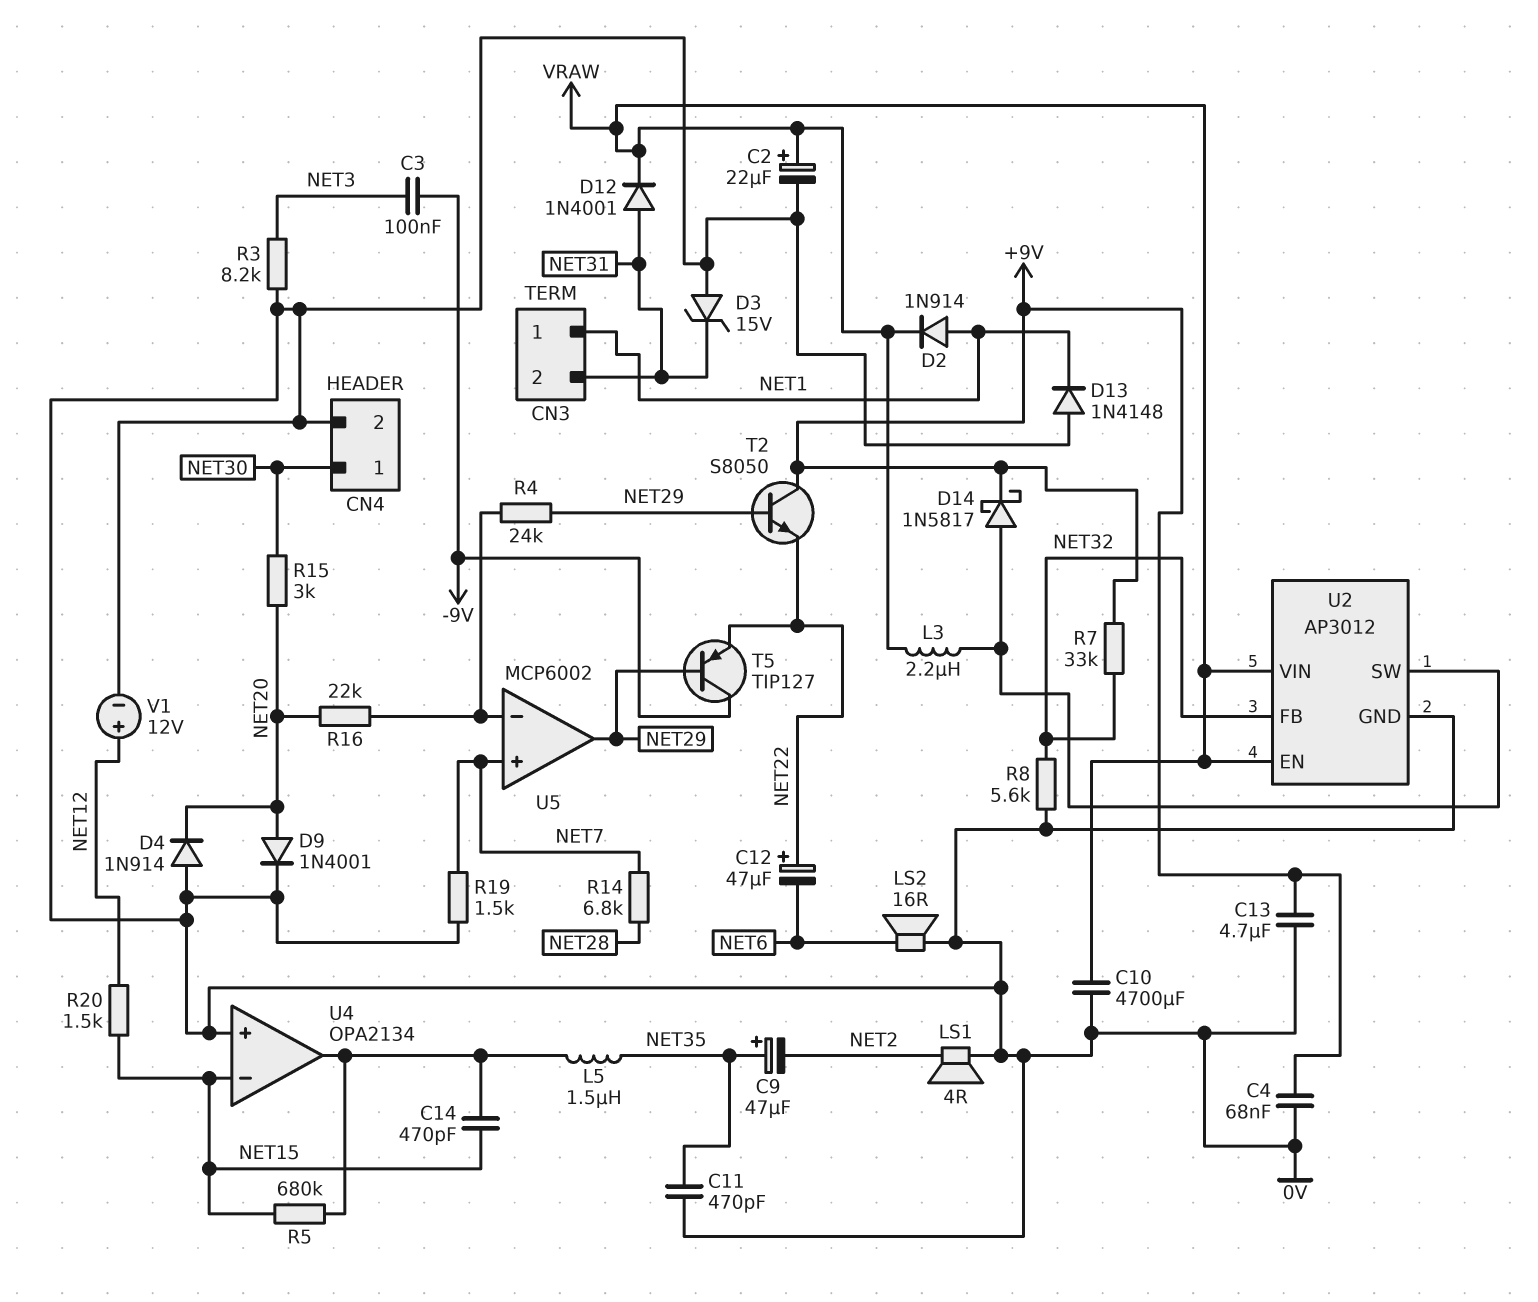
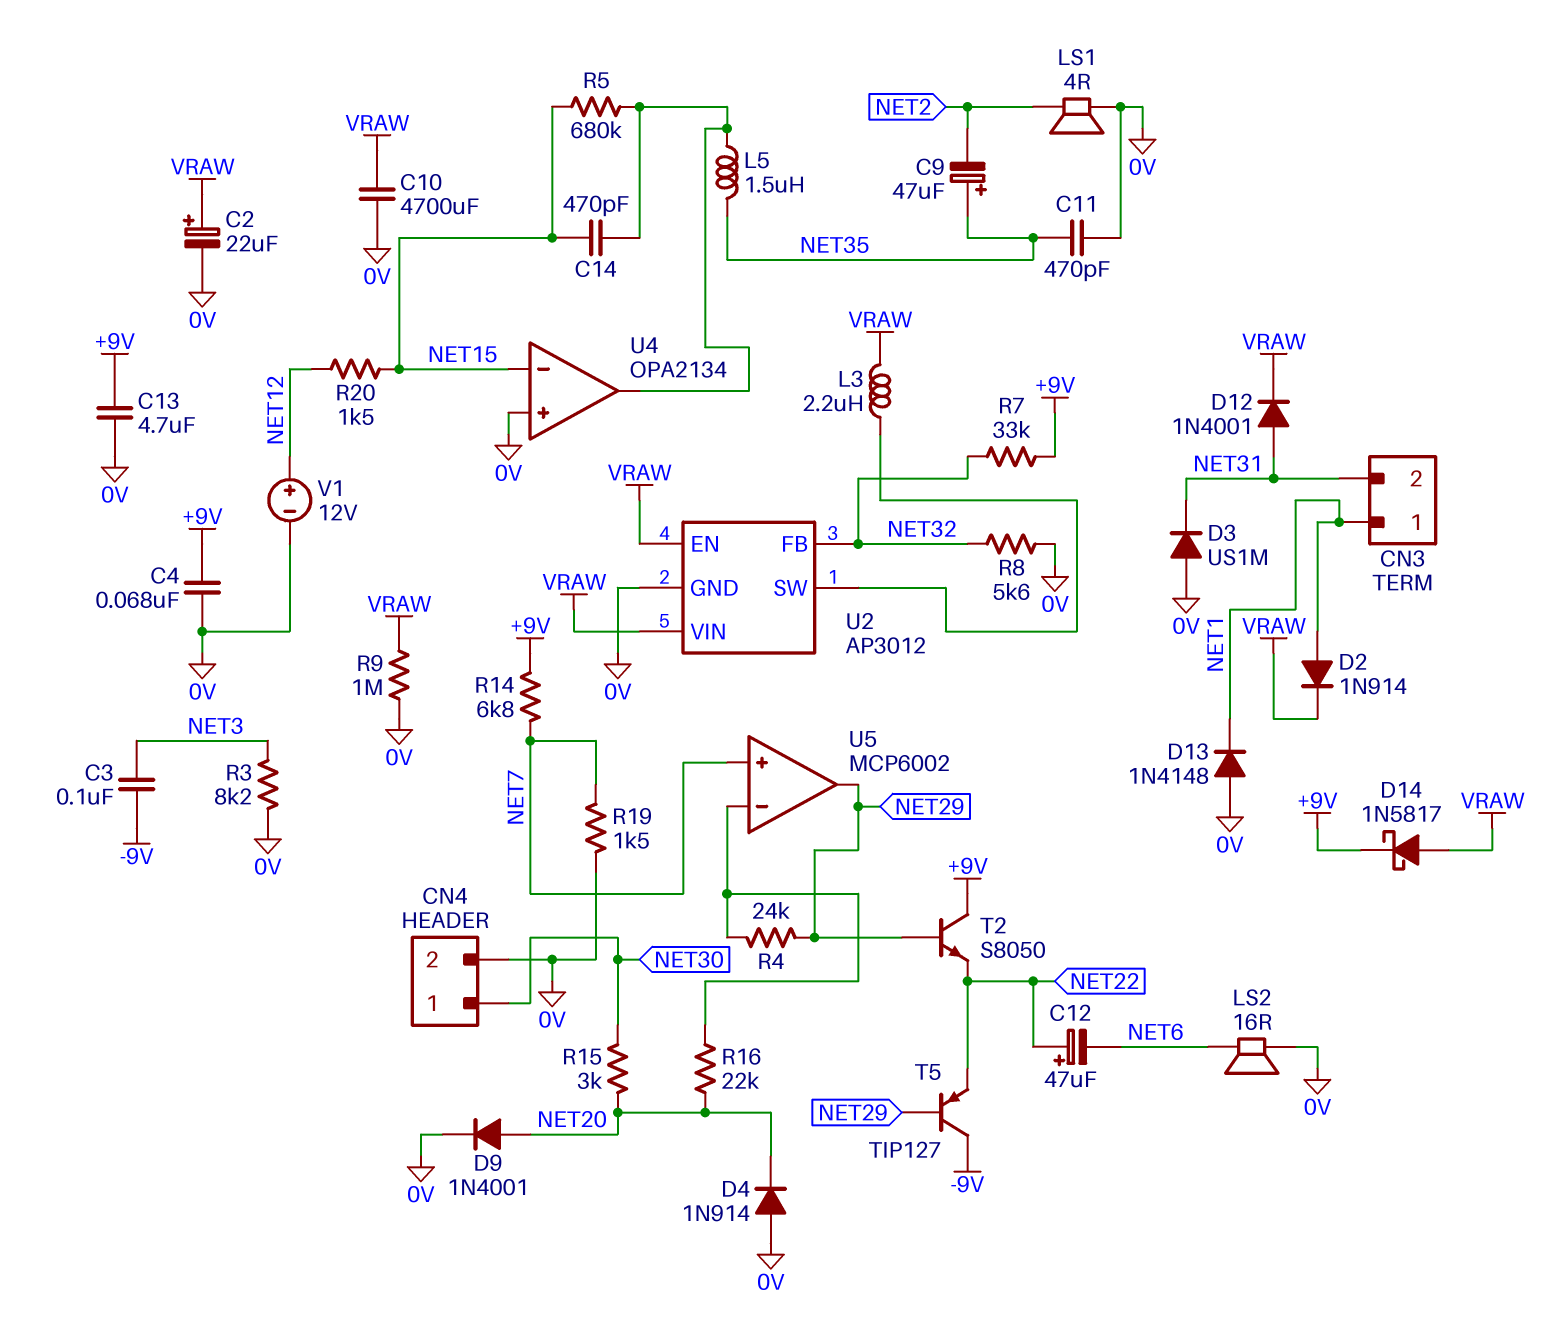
D3: zener 15V (A 0V, K NET31) -> diode US1M (A 0V, K NET31)
D14: schottky 1N5817 (A U2/SW, K +9V) -> schottky 1N5817 (A VRAW, K +9V)
R9: none -> 1M (0V, VRAW)
R14: 6.8k (NET7, NET28) -> 6.8k (+9V, NET7)

